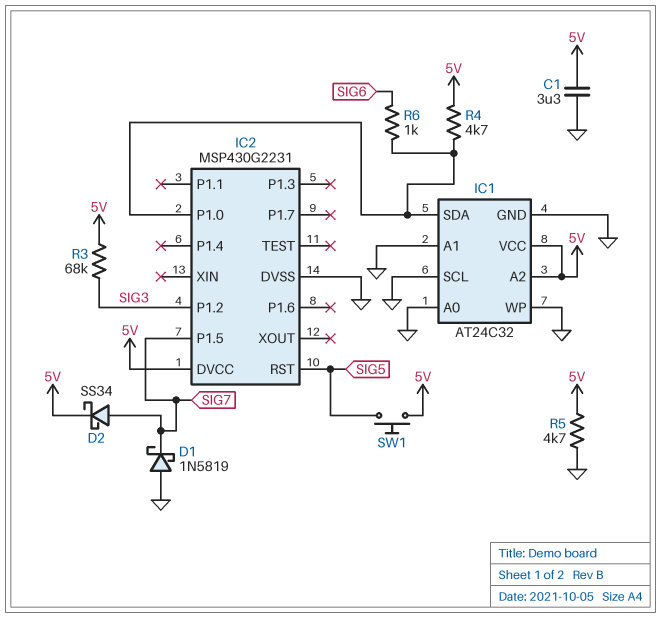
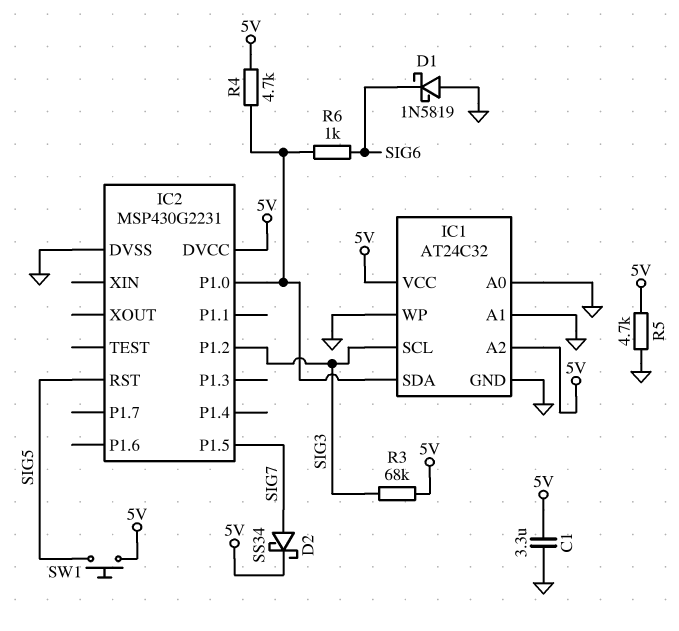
D1: schottky 1N5819 (A GND, K SIG7) -> schottky 1N5819 (A GND, K SIG6)
IC1 pin SCL: GND -> SIG3

